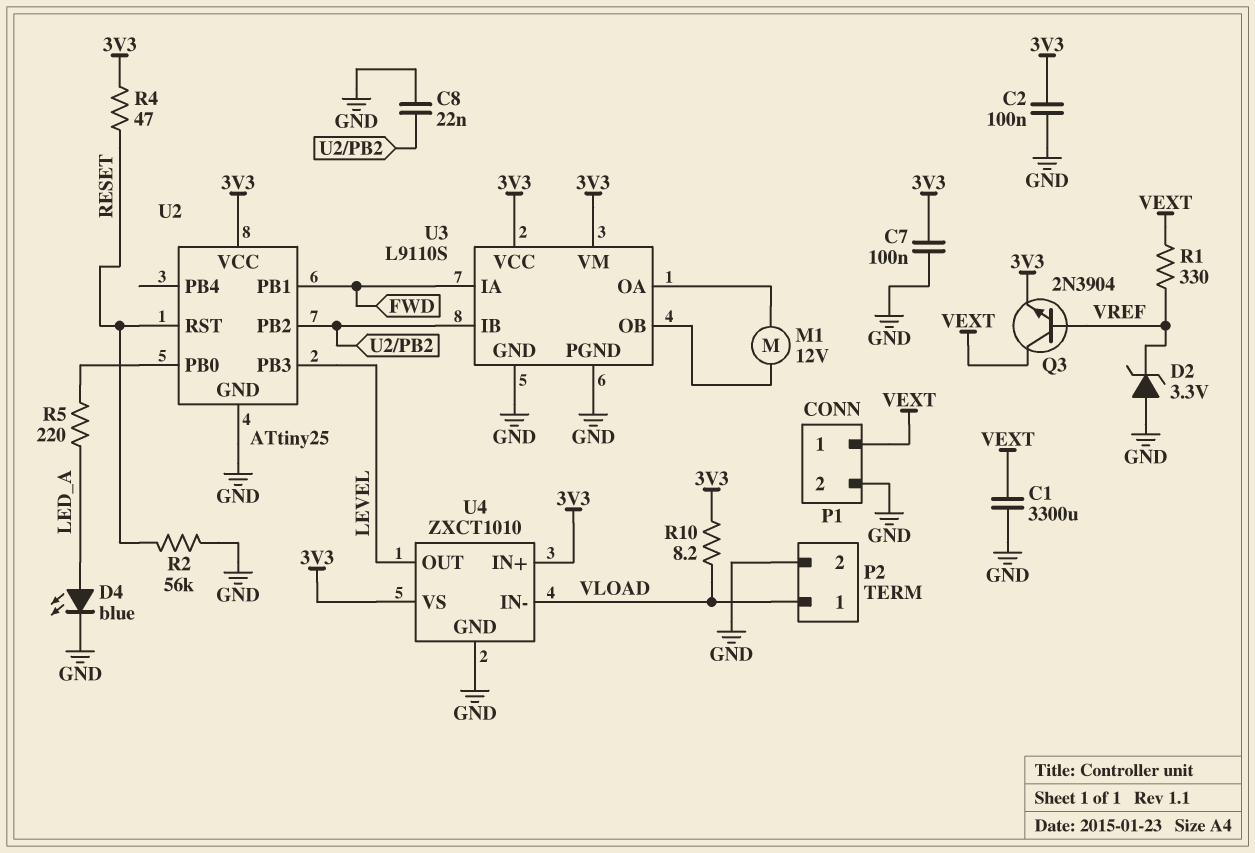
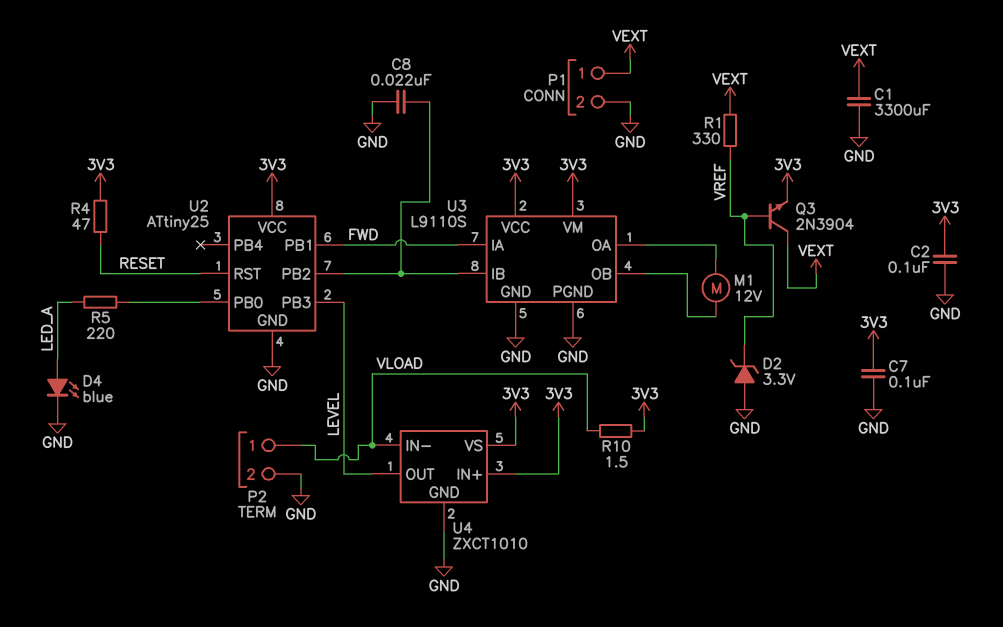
R2: 56k (GND, RESET) -> none
R10: 8.2 (3V3, VLOAD) -> 1.5 (3V3, VLOAD)

